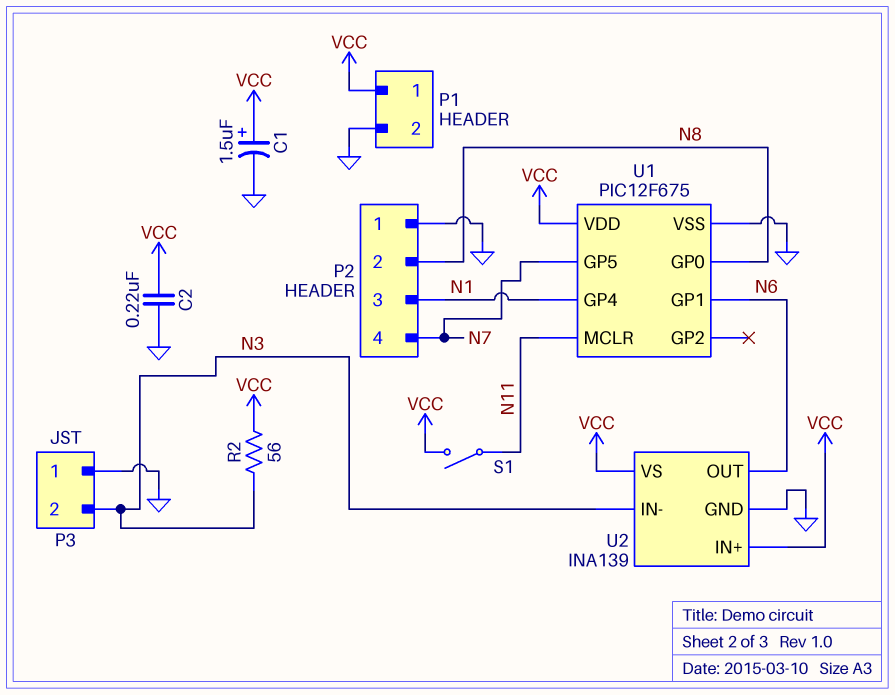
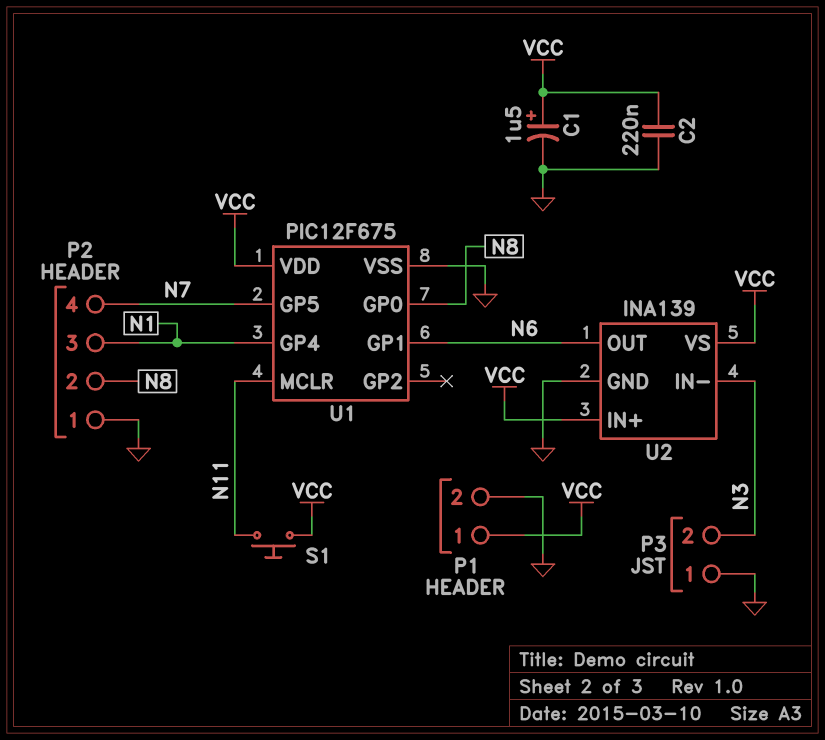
R2: 56 (N3, VCC) -> none
S1: switch (N11, VCC) -> button (N11, VCC)

